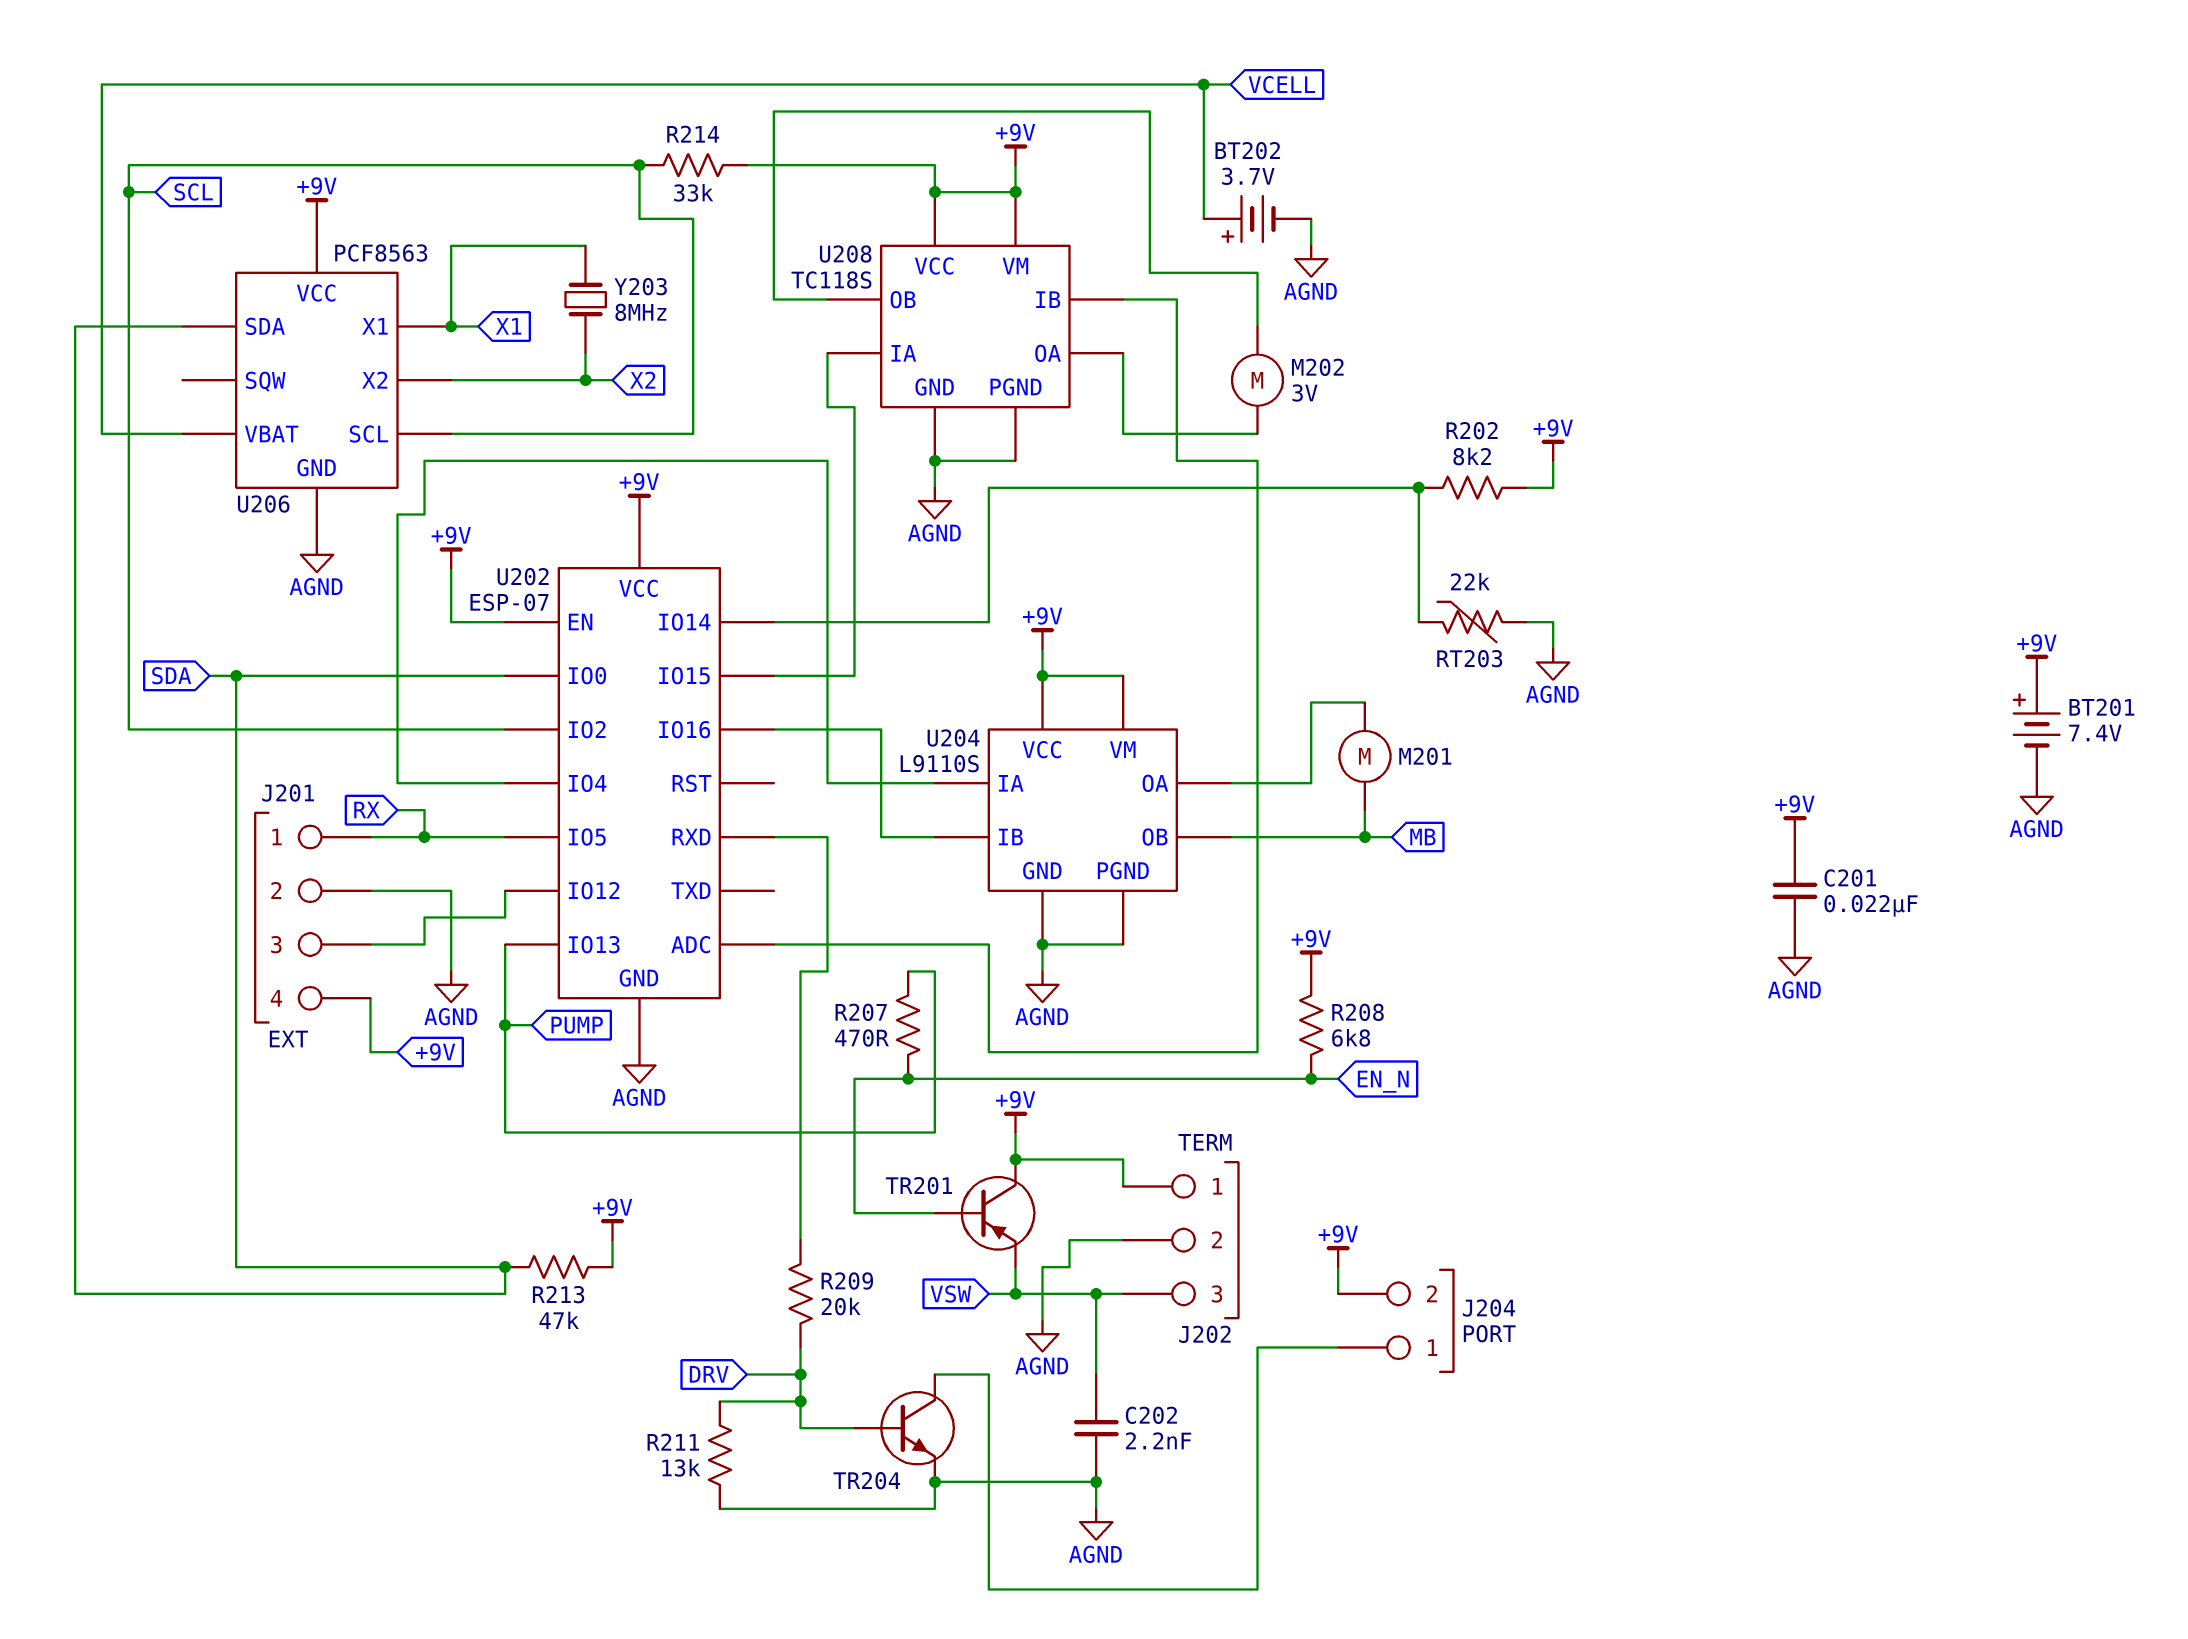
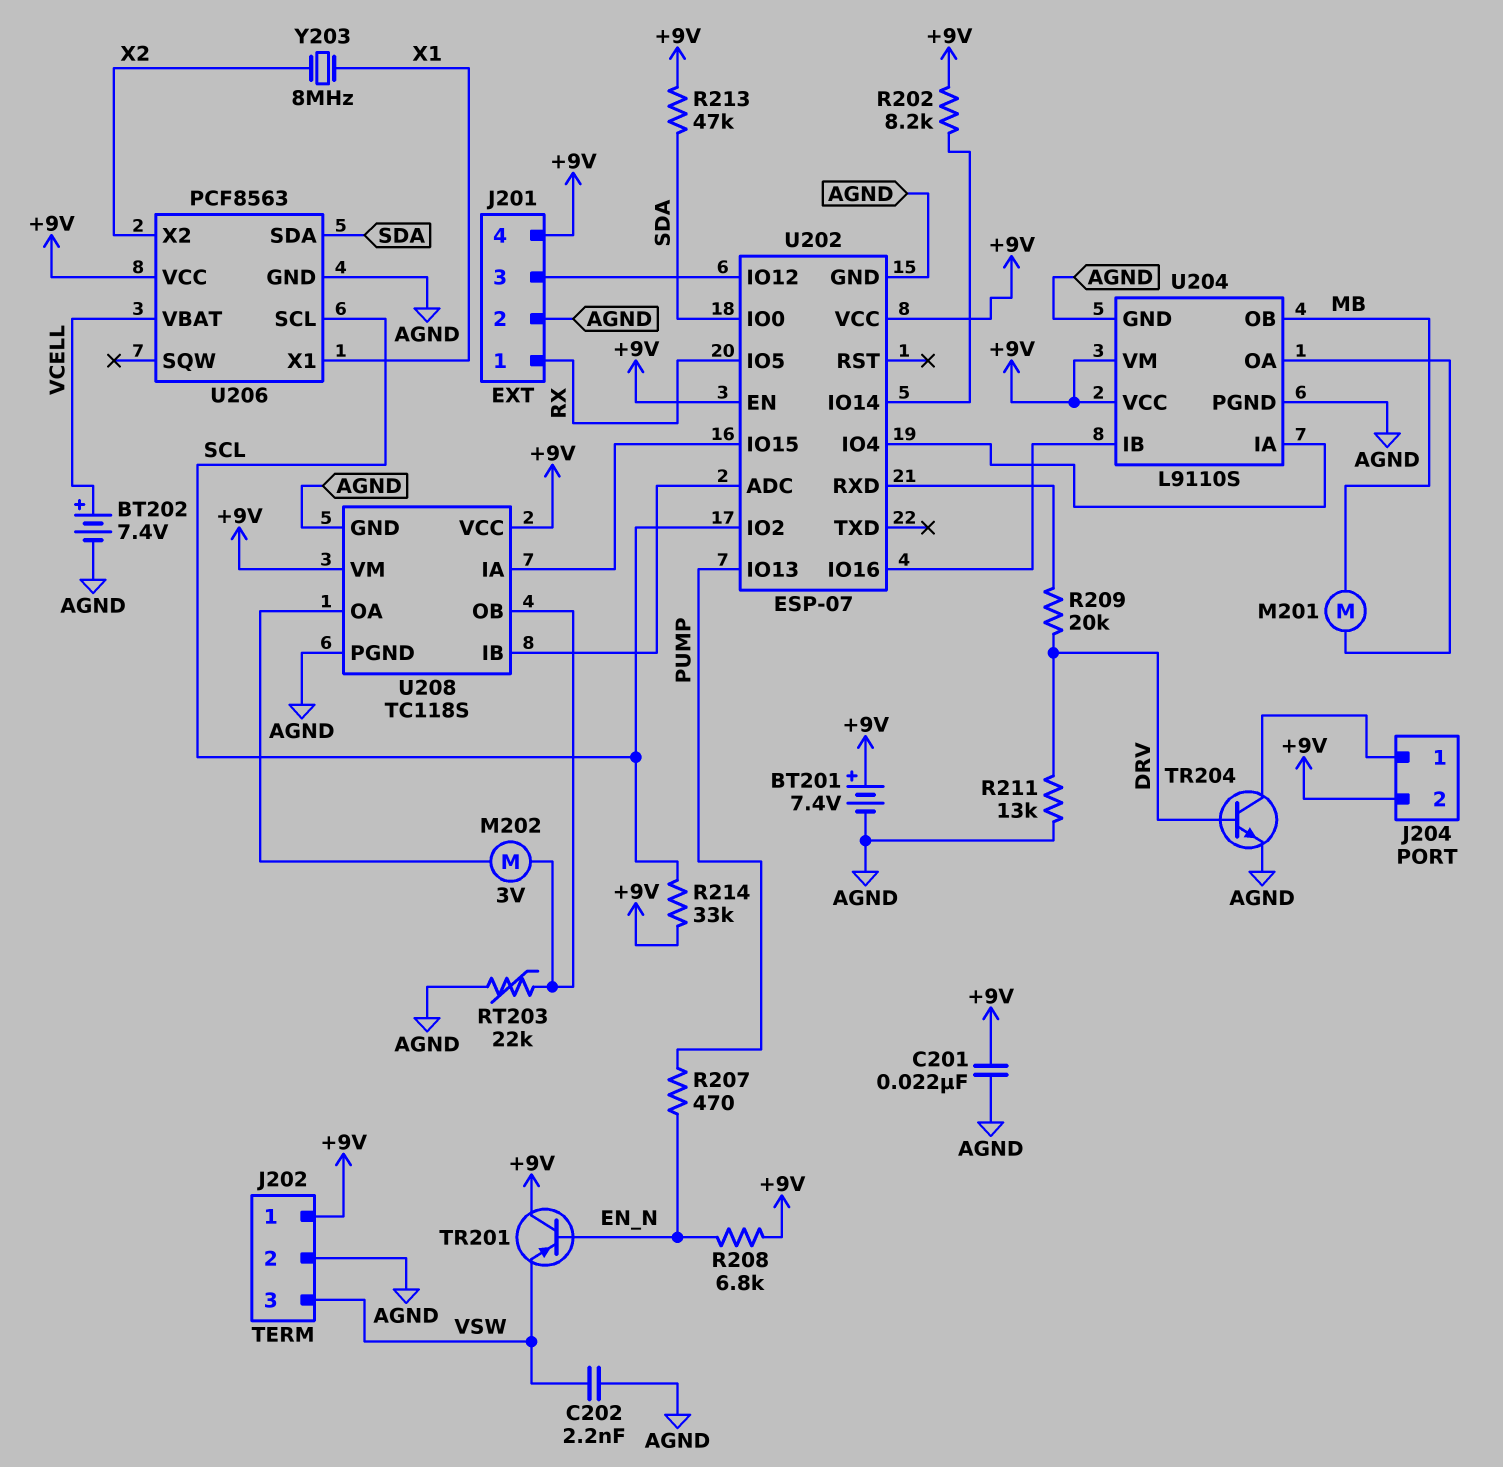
BT202: 3.7V (plus VCELL, minus AGND) -> 7.4V (plus VCELL, minus AGND)
RT203: 22k (AGND, U202/IO14) -> 22k (AGND, U208/OB)

